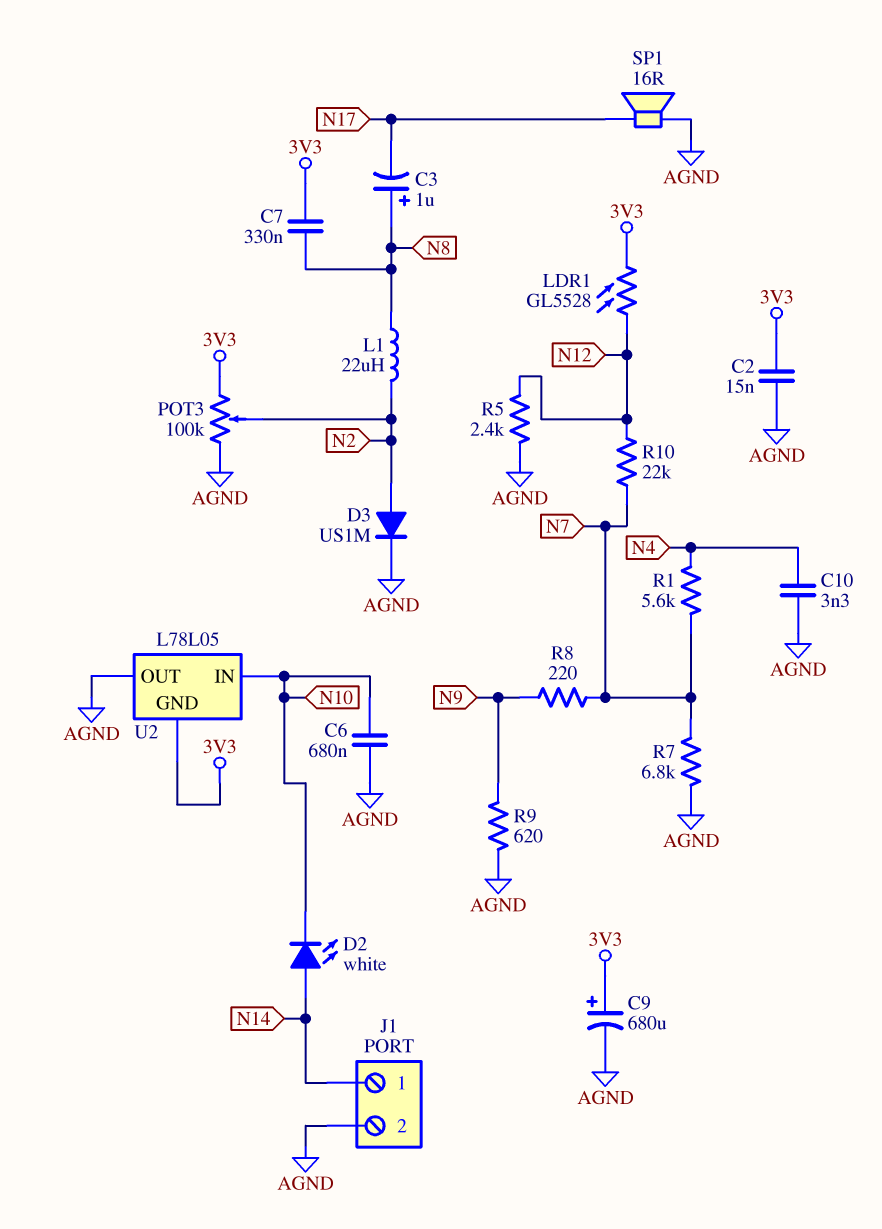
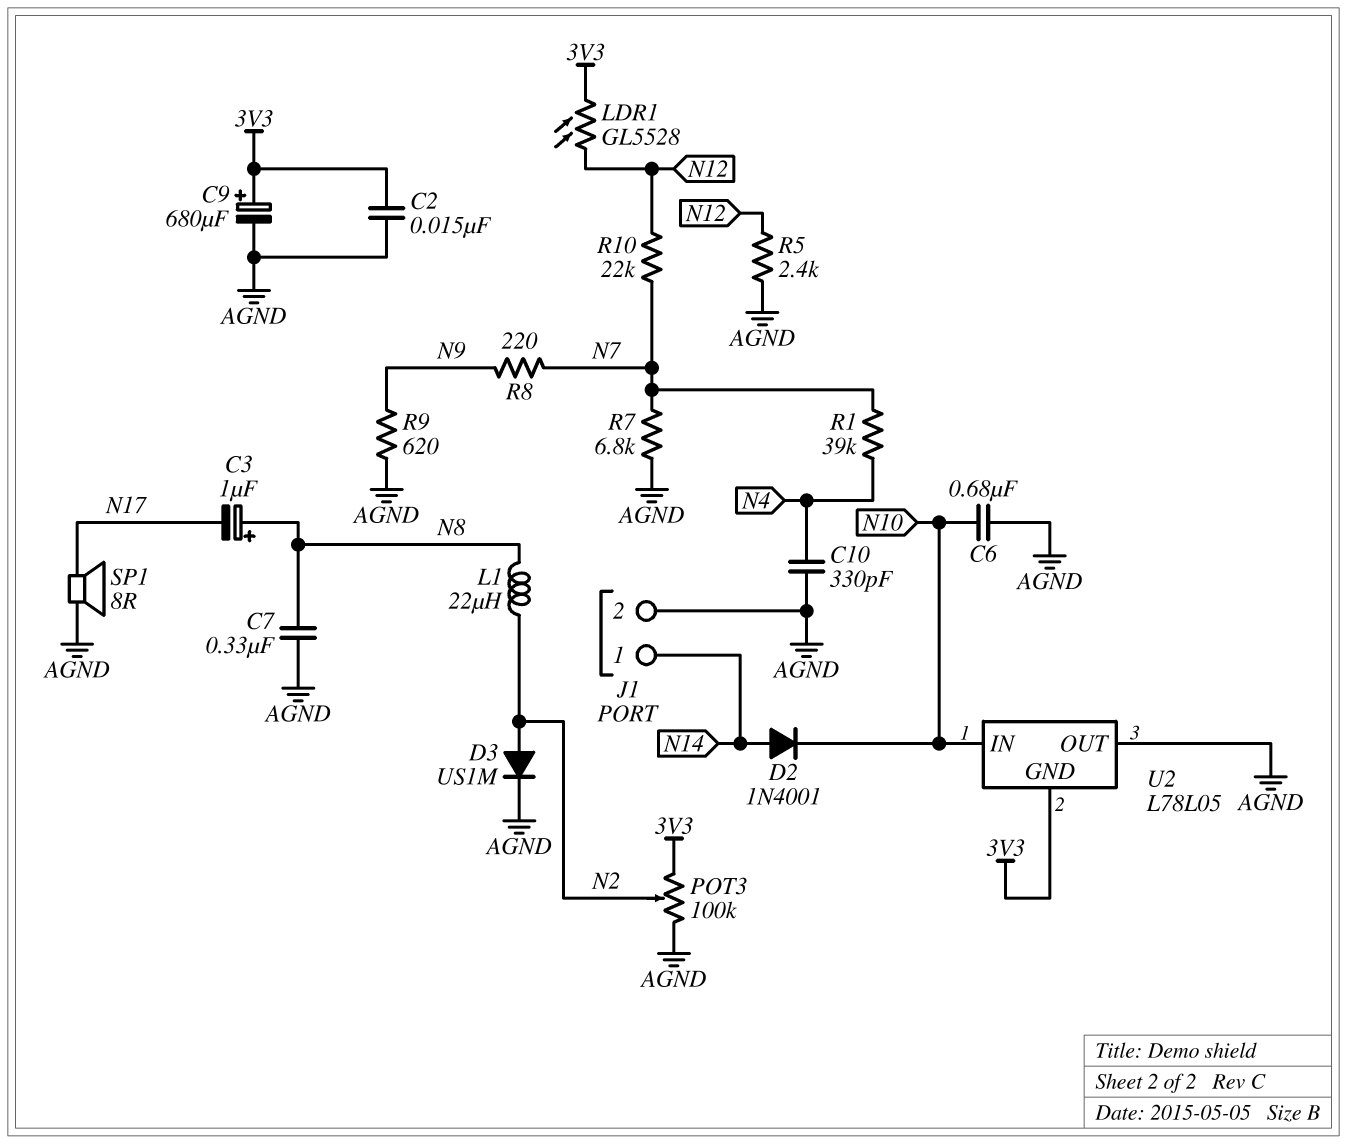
C7: 330nF (3V3, N8) -> 330nF (AGND, N8)
C10: 3.3nF (AGND, N4) -> 330pF (AGND, N4)
D2: LED white (A N14, K N10) -> diode 1N4001 (A N14, K N10)
R1: 5.6k (N4, N7) -> 39k (N4, N7)
SP1: speaker 16R (AGND, N17) -> speaker 8R (AGND, N17)

